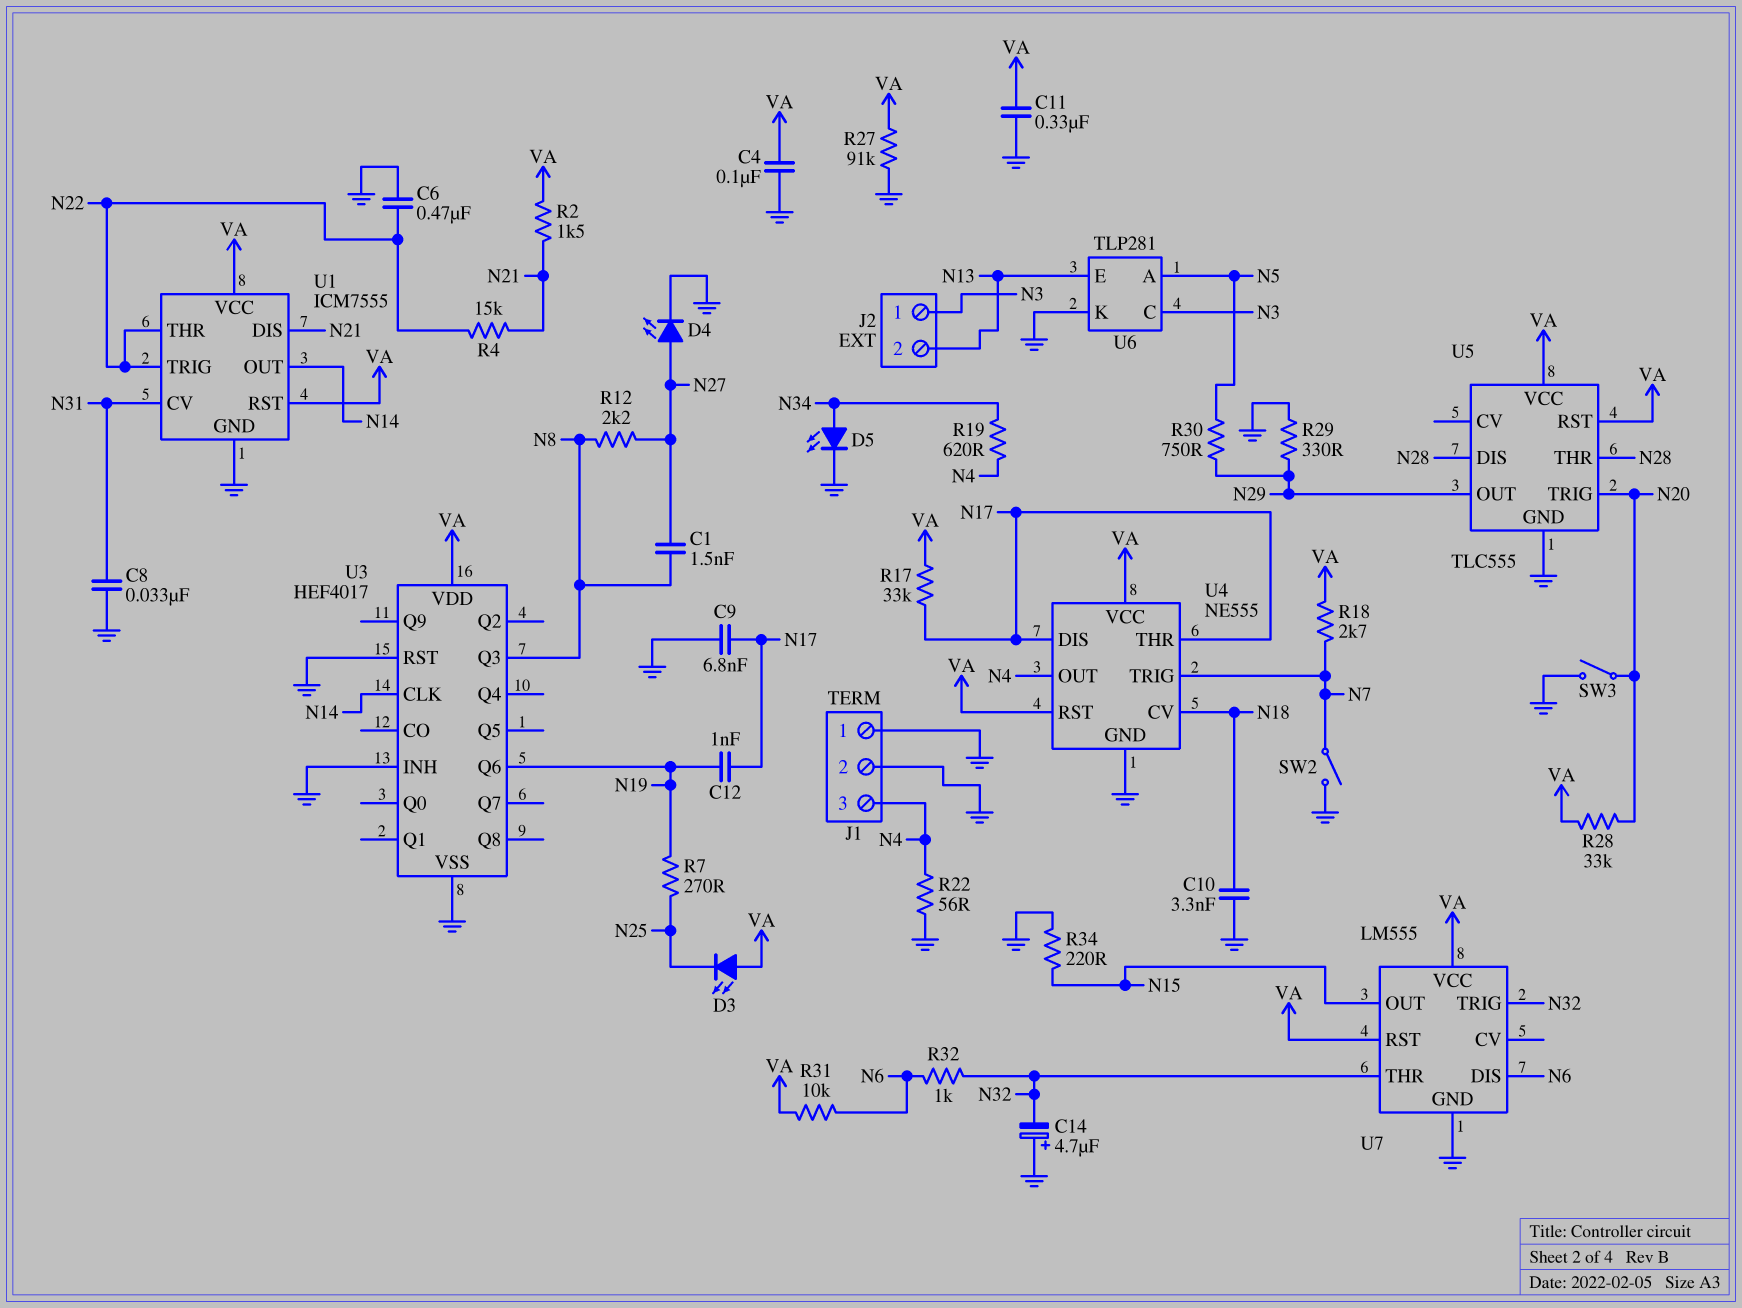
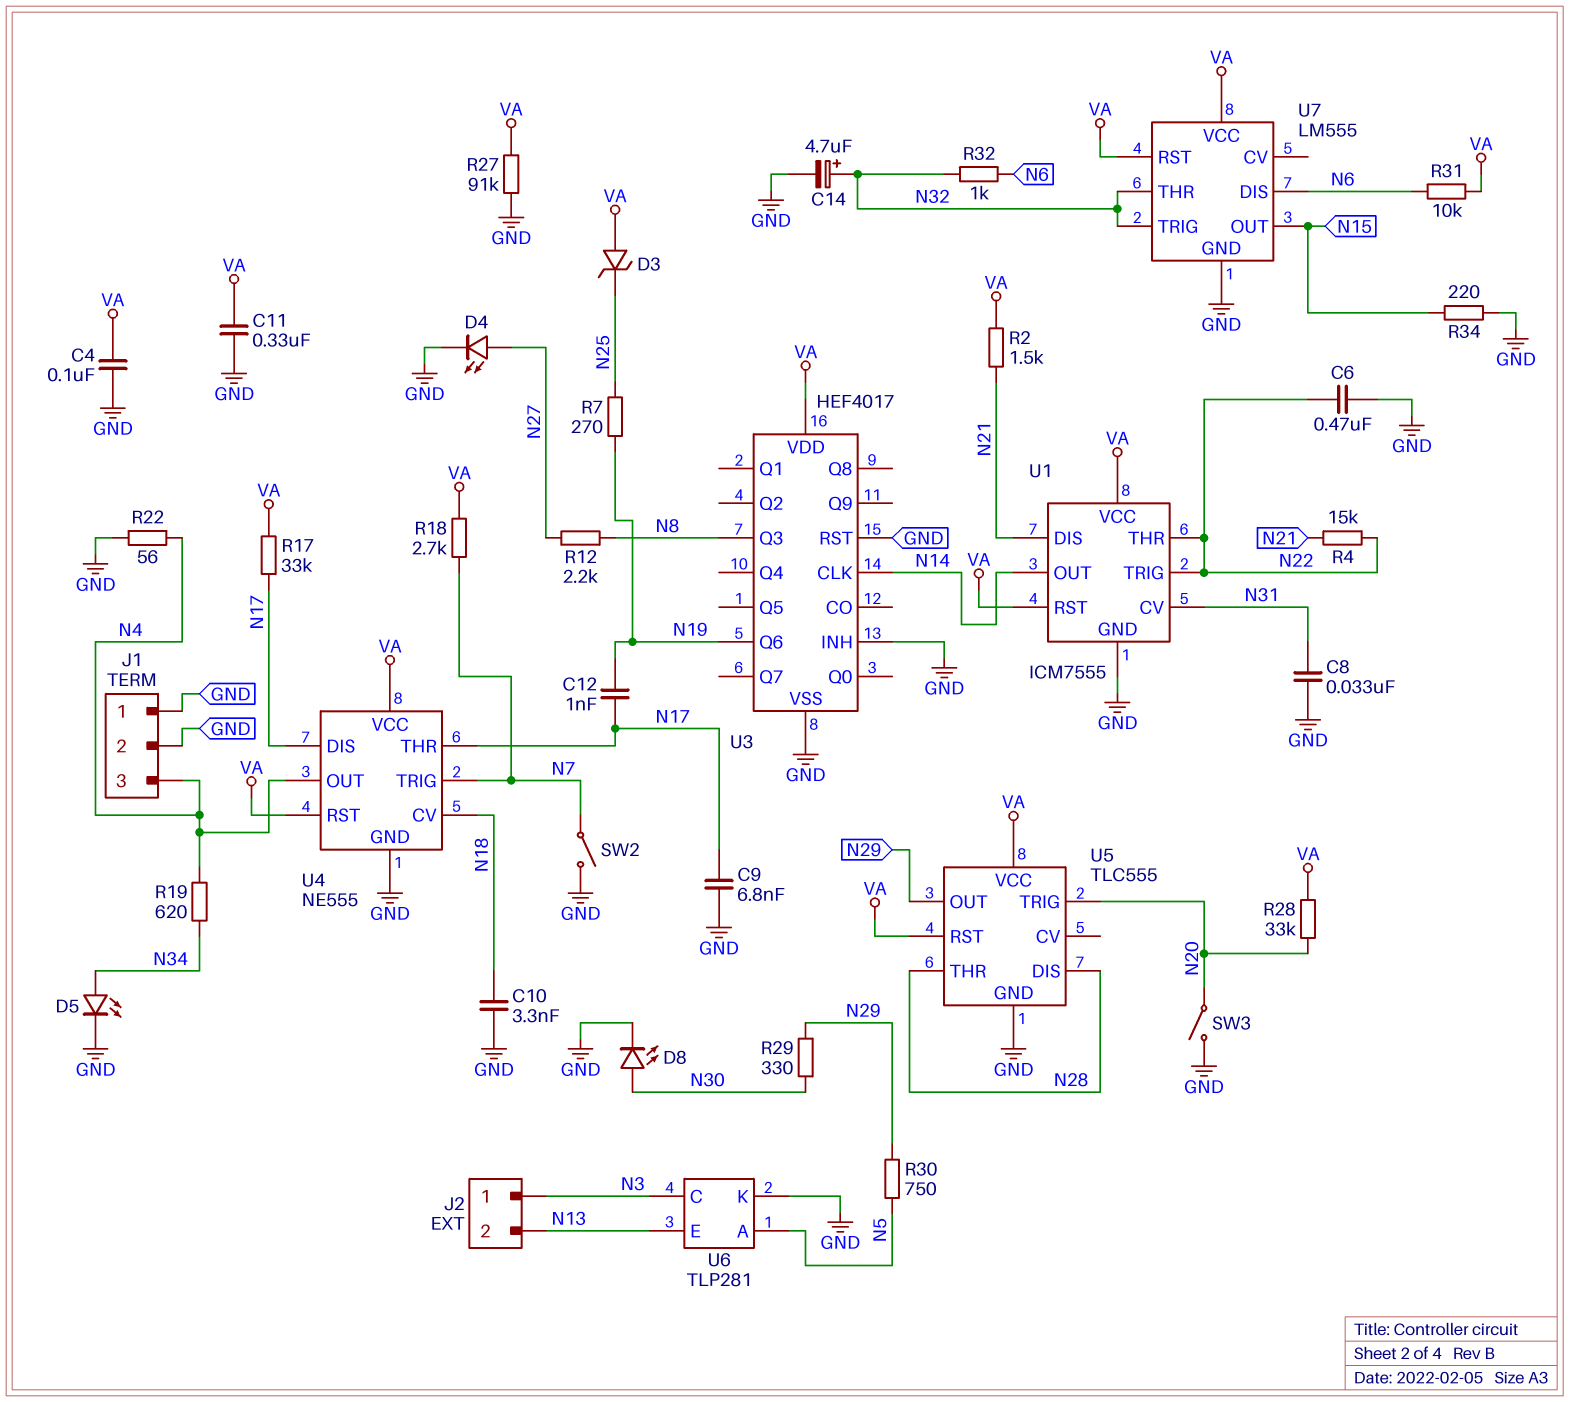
C1: 1.5nF (N8, N27) -> none
C14: 4.7uF (plus GND, minus N32) -> 4.7uF (plus N32, minus GND)
D3: LED (A VA, K N25) -> zener (A VA, K N25)
D8: none -> LED (A N30, K GND)
R29: 330 (GND, N29) -> 330 (N29, N30)

